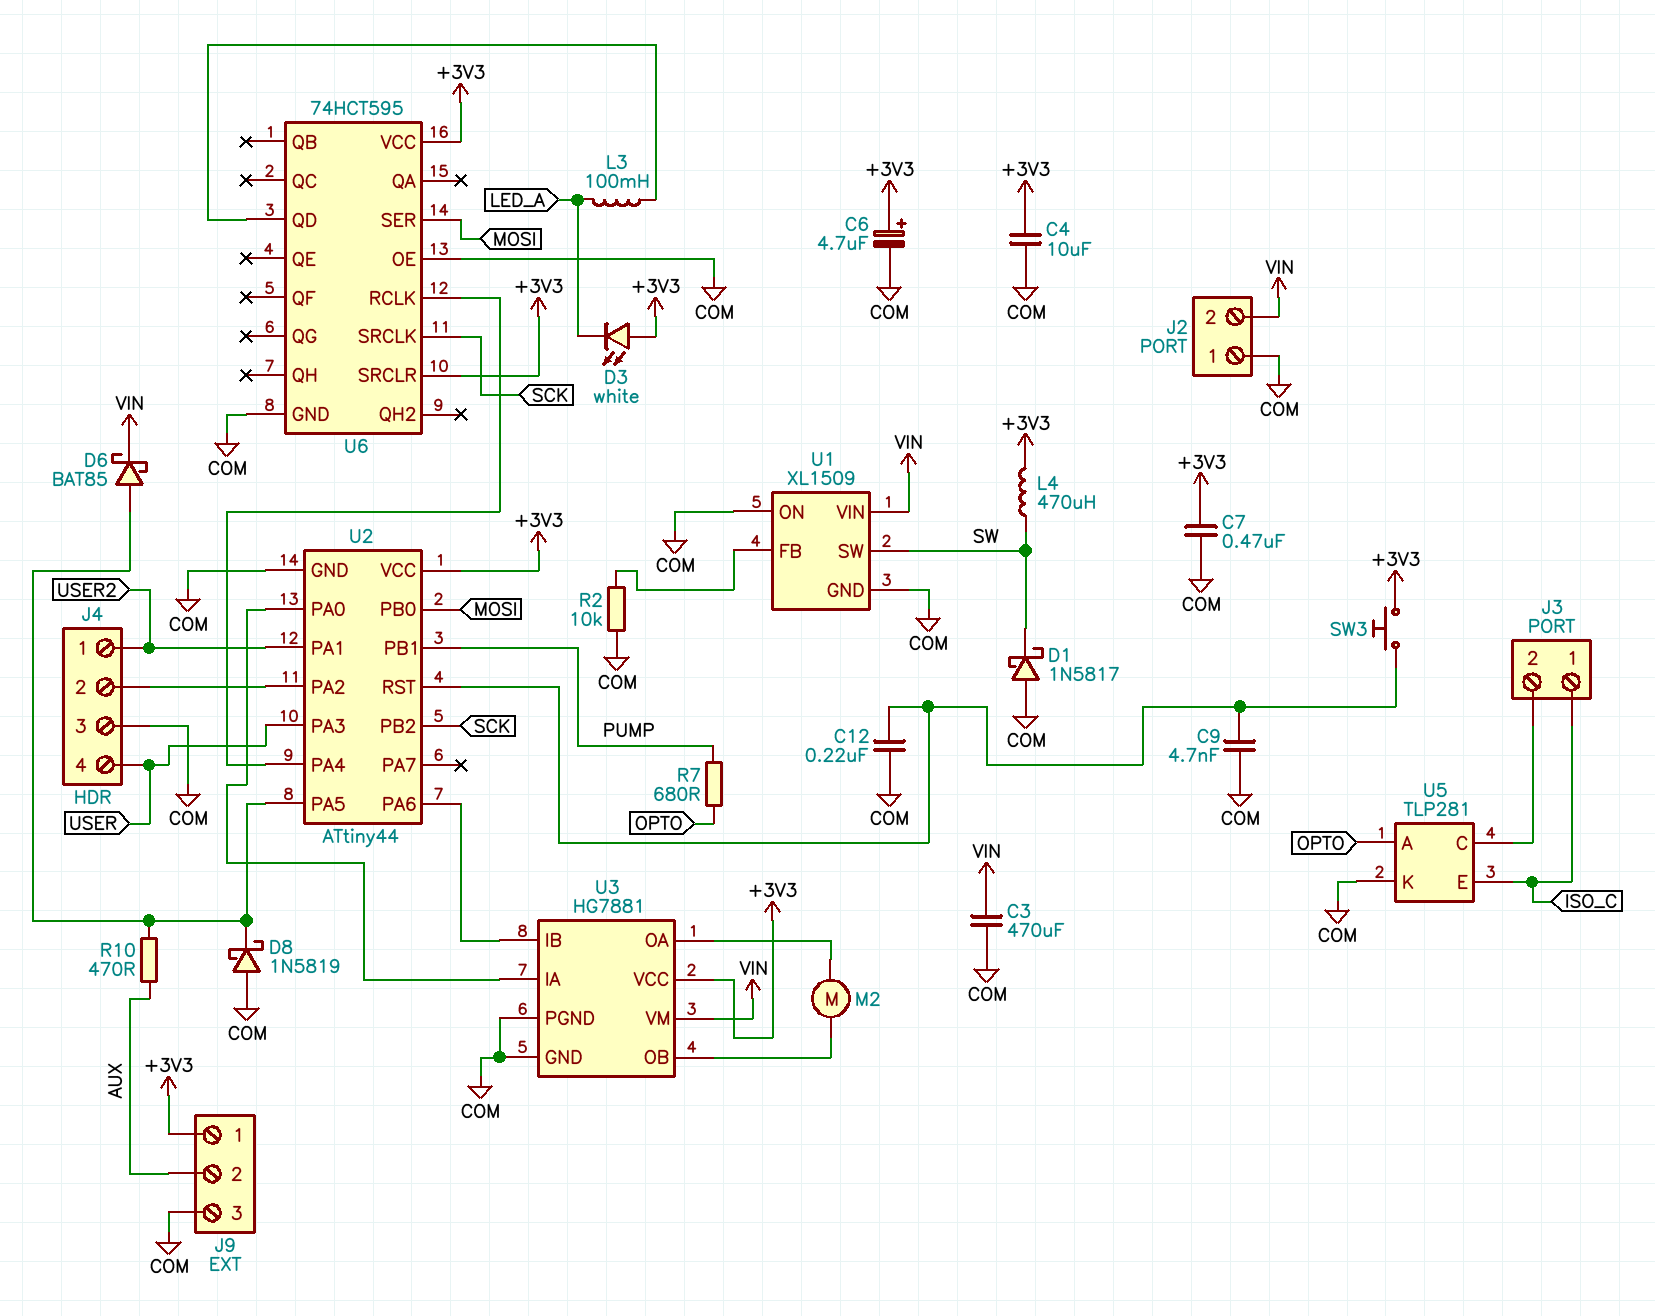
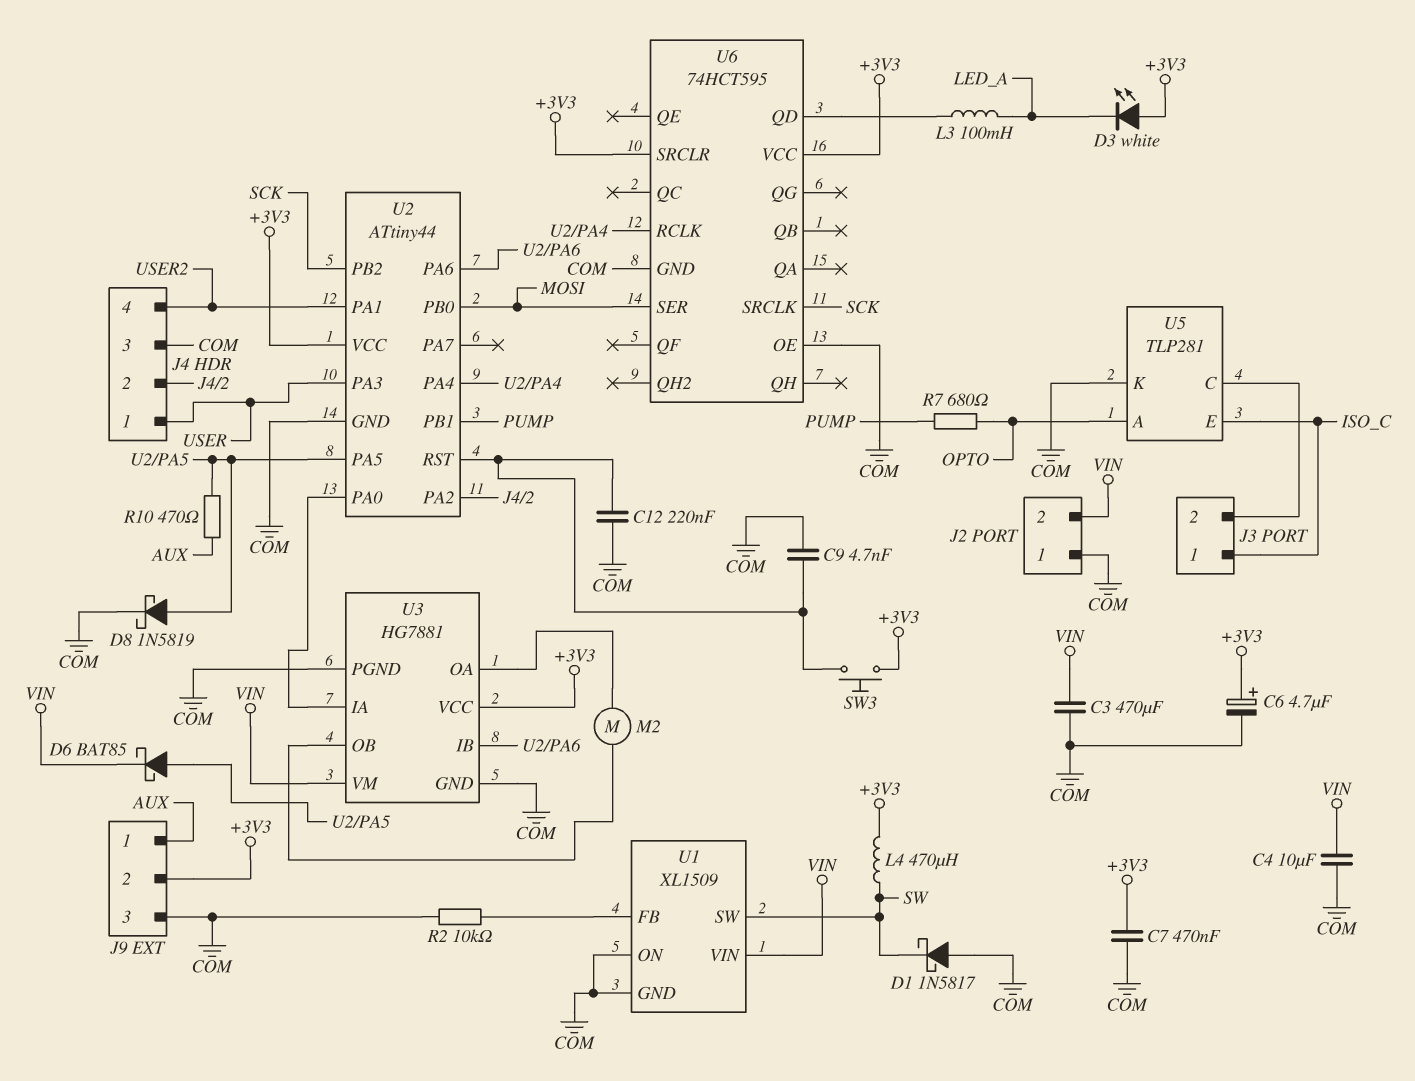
C4: 10uF (+3V3, COM) -> 10uF (COM, VIN)
D8: schottky 1N5819 (A COM, K U2/PA5) -> schottky 1N5819 (A U2/PA5, K COM)
J4 pin 1: USER2 -> USER
J4 pin 4: USER -> USER2
J9 pin 1: +3V3 -> AUX
J9 pin 2: AUX -> +3V3

